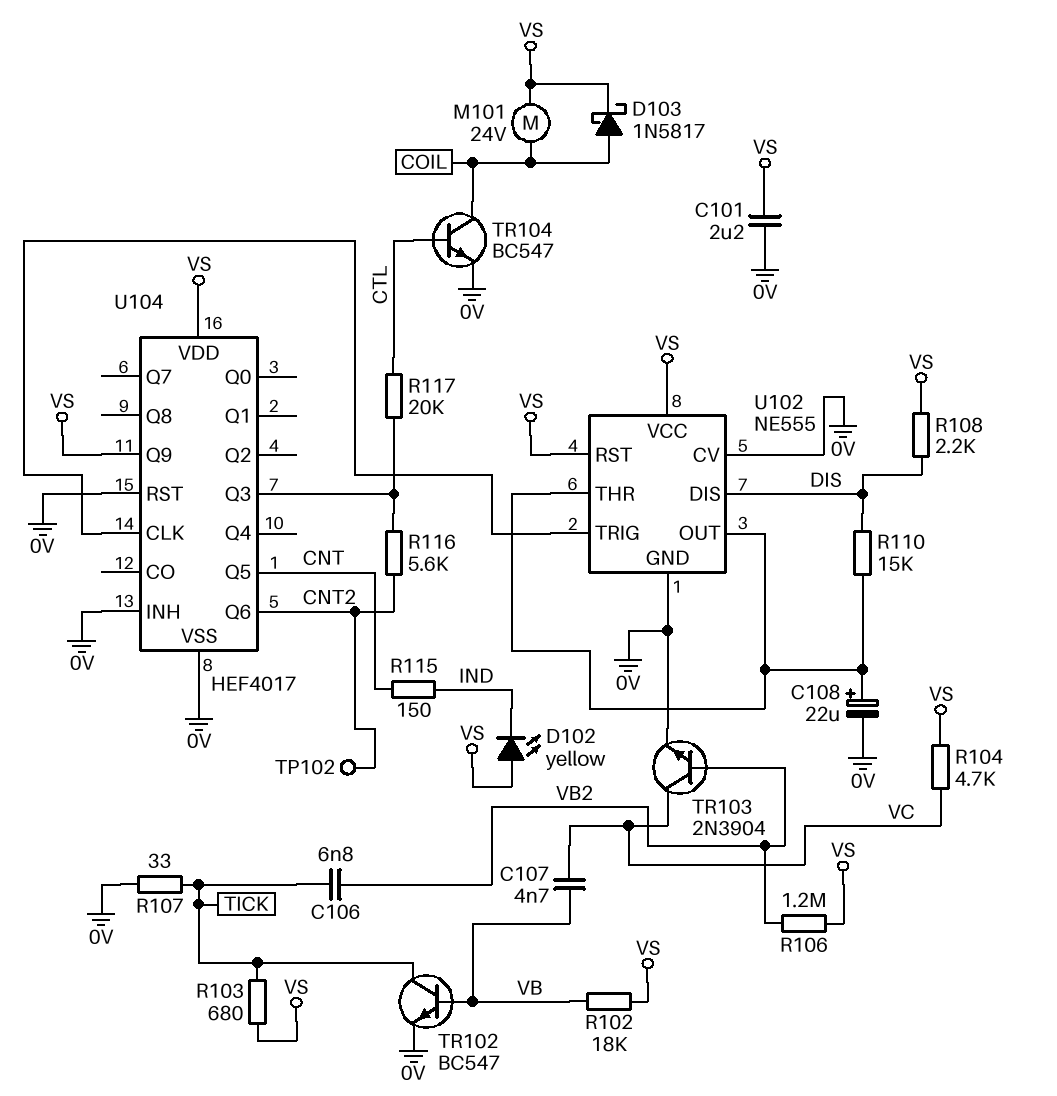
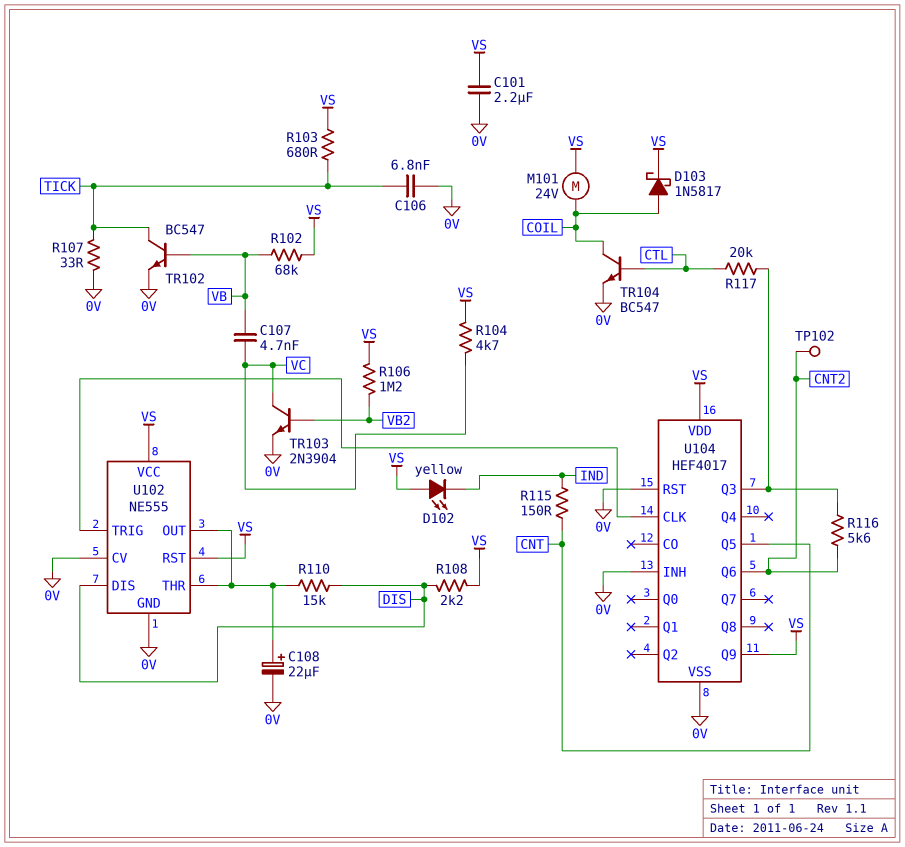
C106: 6.8nF (TICK, VB2) -> 6.8nF (0V, TICK)
R102: 18k (VB, VS) -> 68k (VB, VS)

